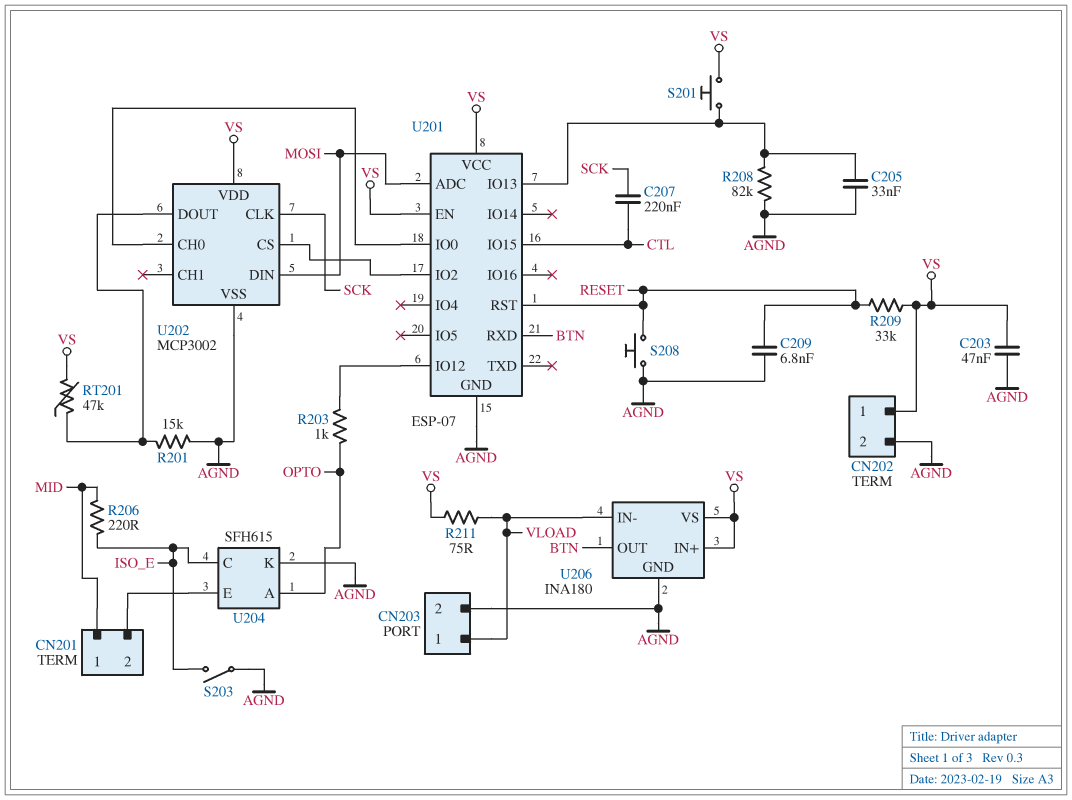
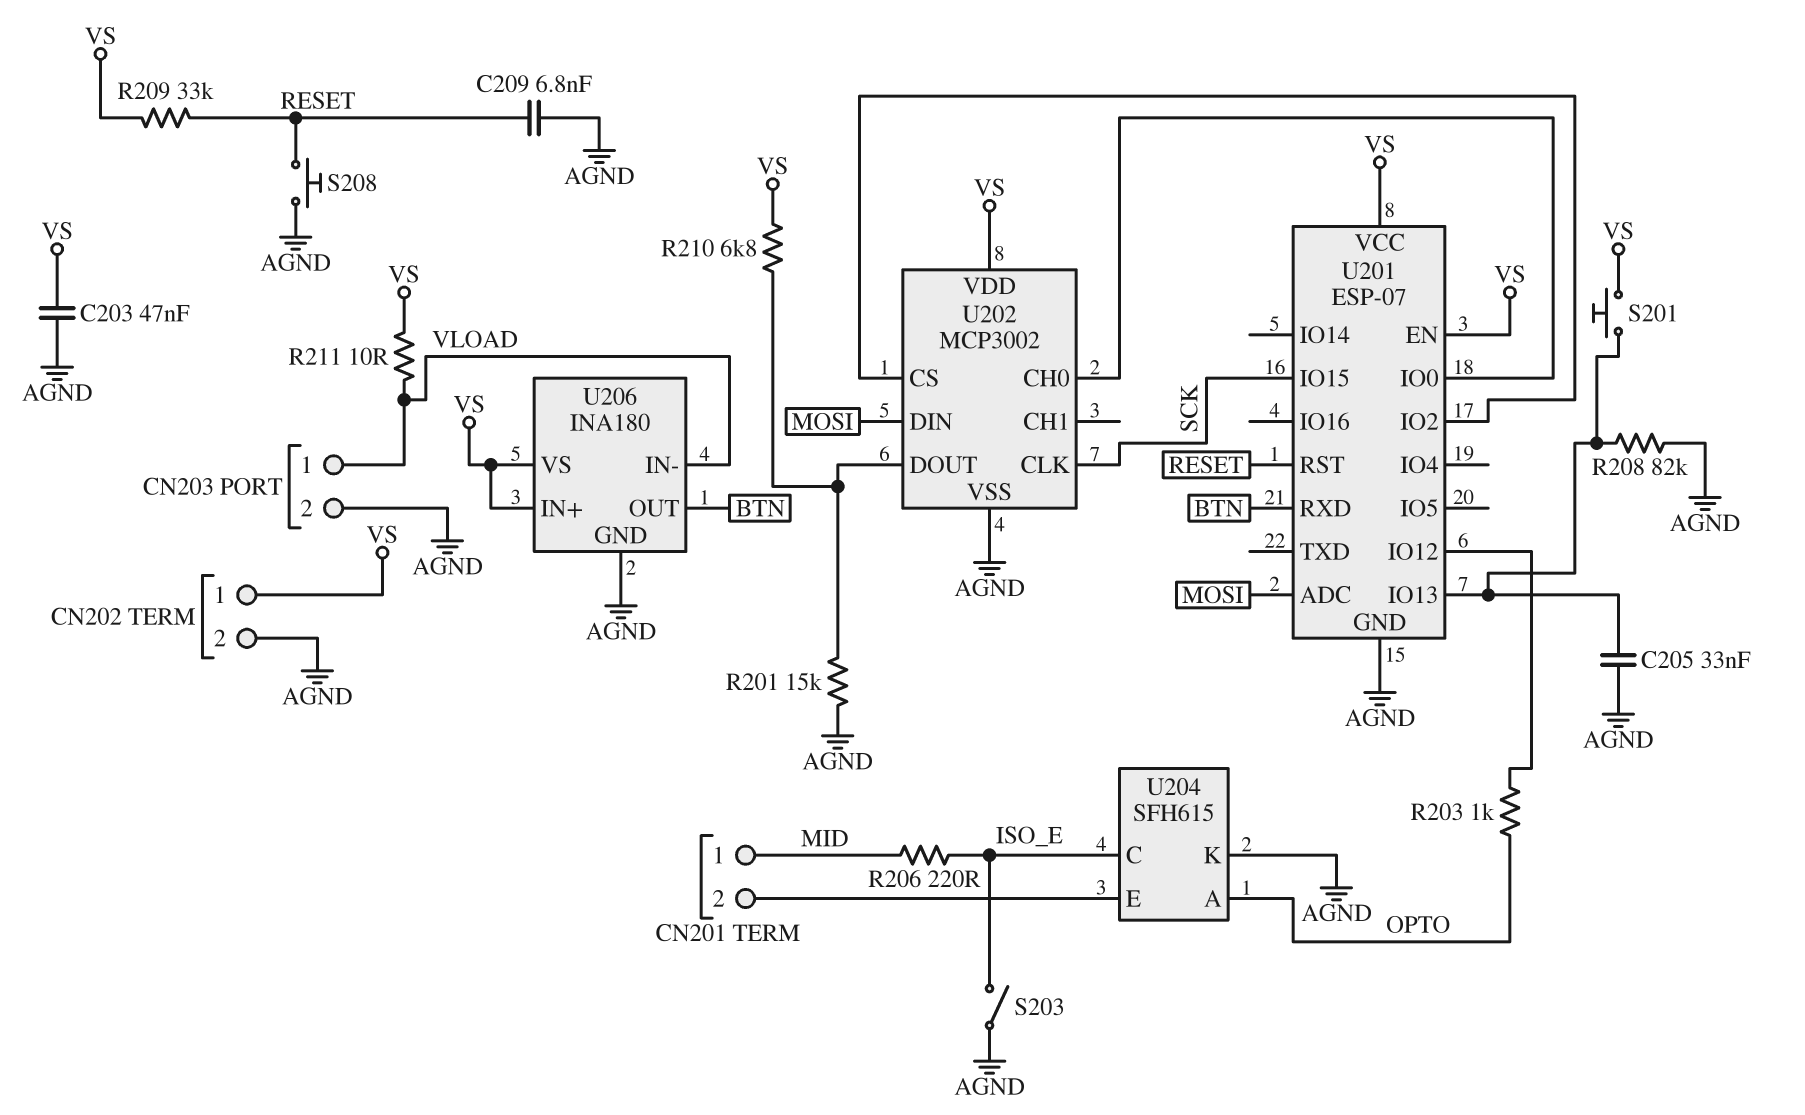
C207: 220nF (CTL, SCK) -> none
R210: none -> 6.8k (U202/DOUT, VS)
R211: 75 (VLOAD, VS) -> 10 (VLOAD, VS)
RT201: 47k (U202/DOUT, VS) -> none
U201 pin IO15: CTL -> SCK

